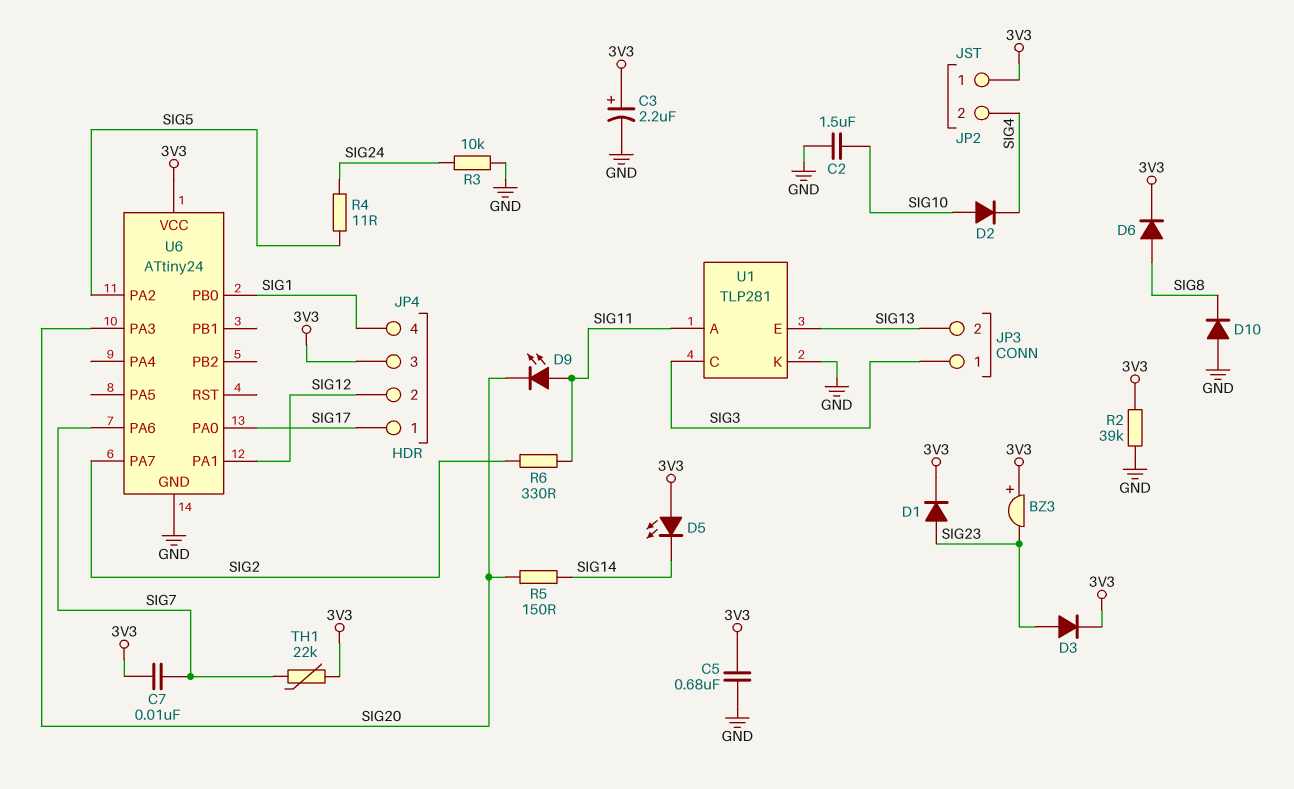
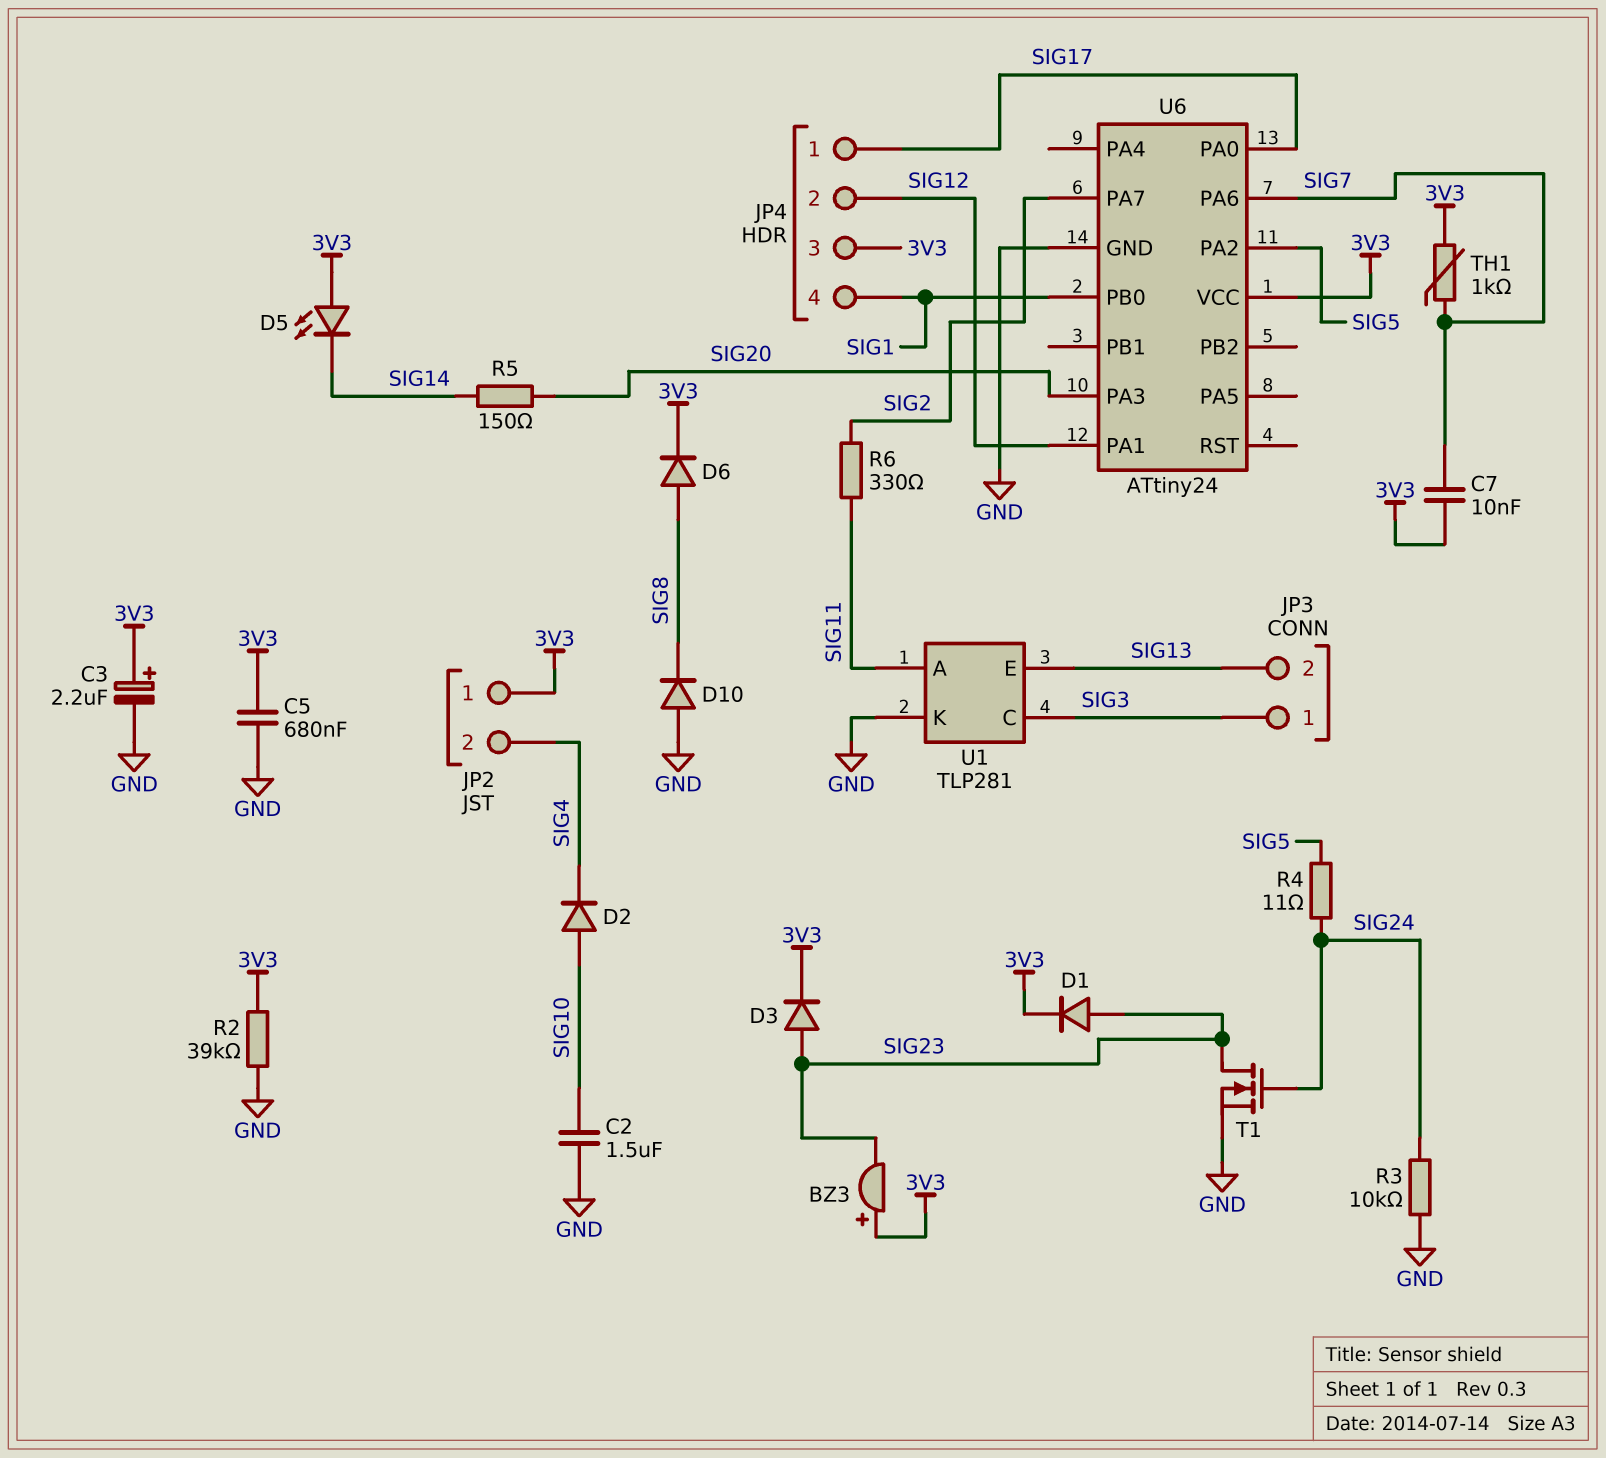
D9: LED (A SIG11, K SIG20) -> none
T1: none -> NMOS (G SIG24, D SIG23, S GND)
TH1: 22k (3V3, SIG7) -> 1k (3V3, SIG7)

